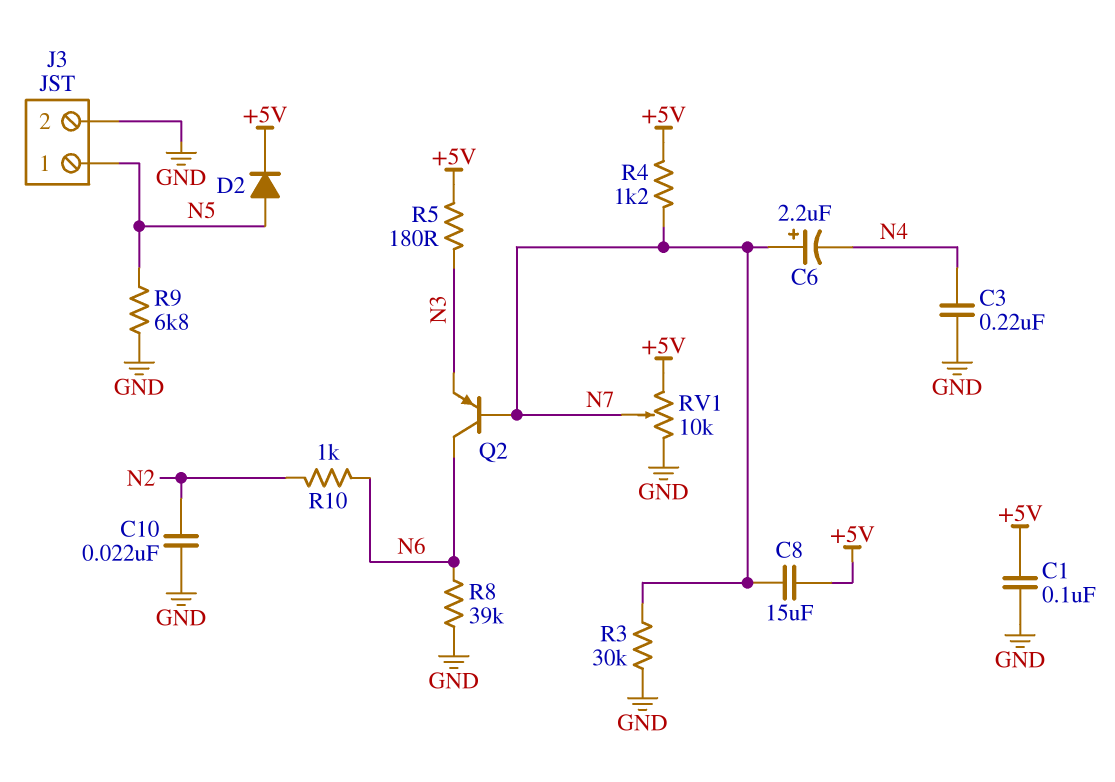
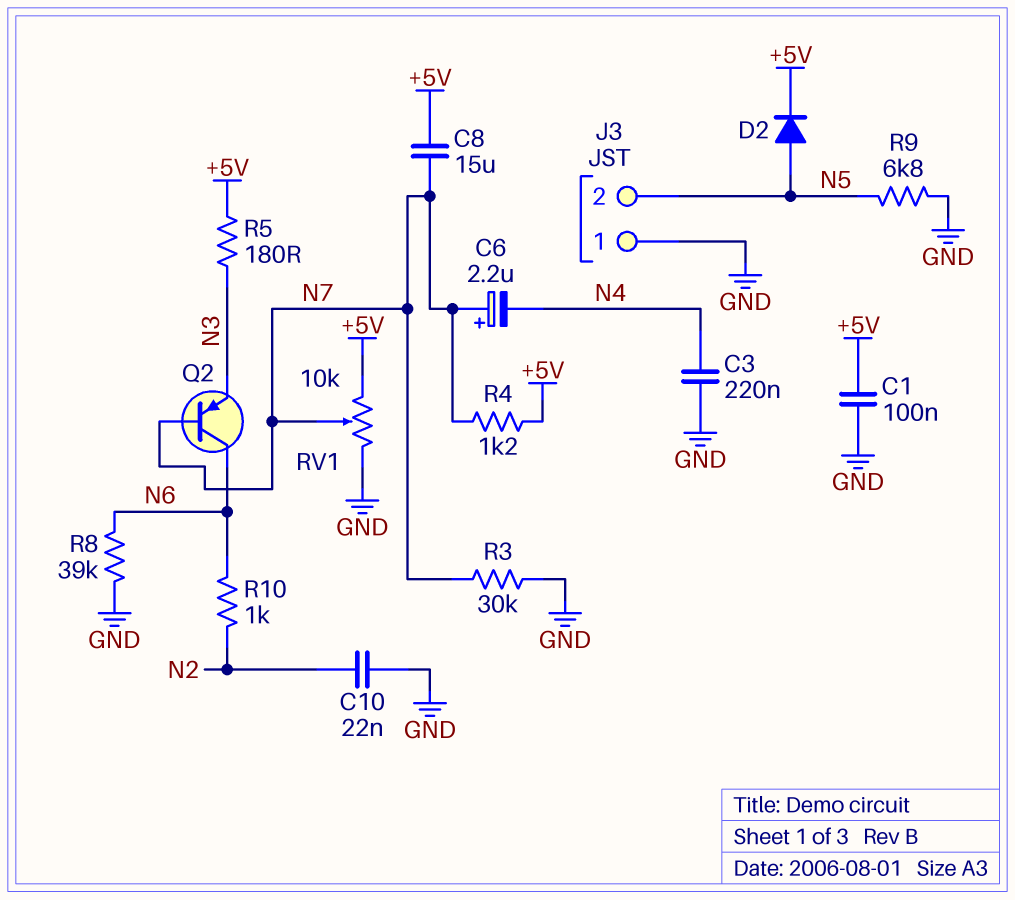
J3 pin 1: N5 -> GND
J3 pin 2: GND -> N5

